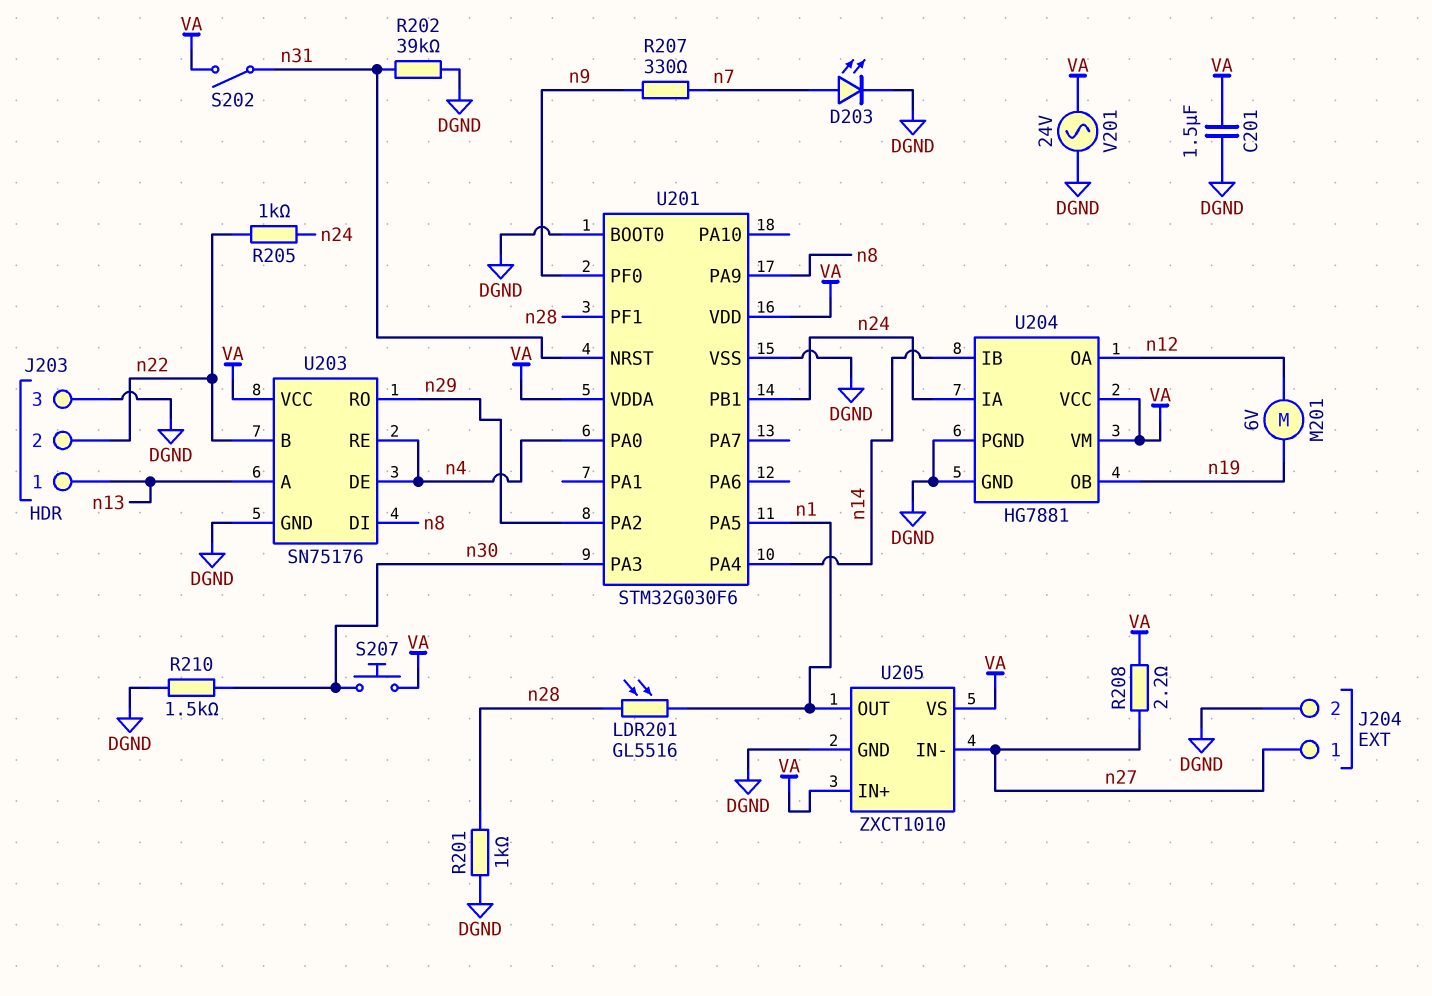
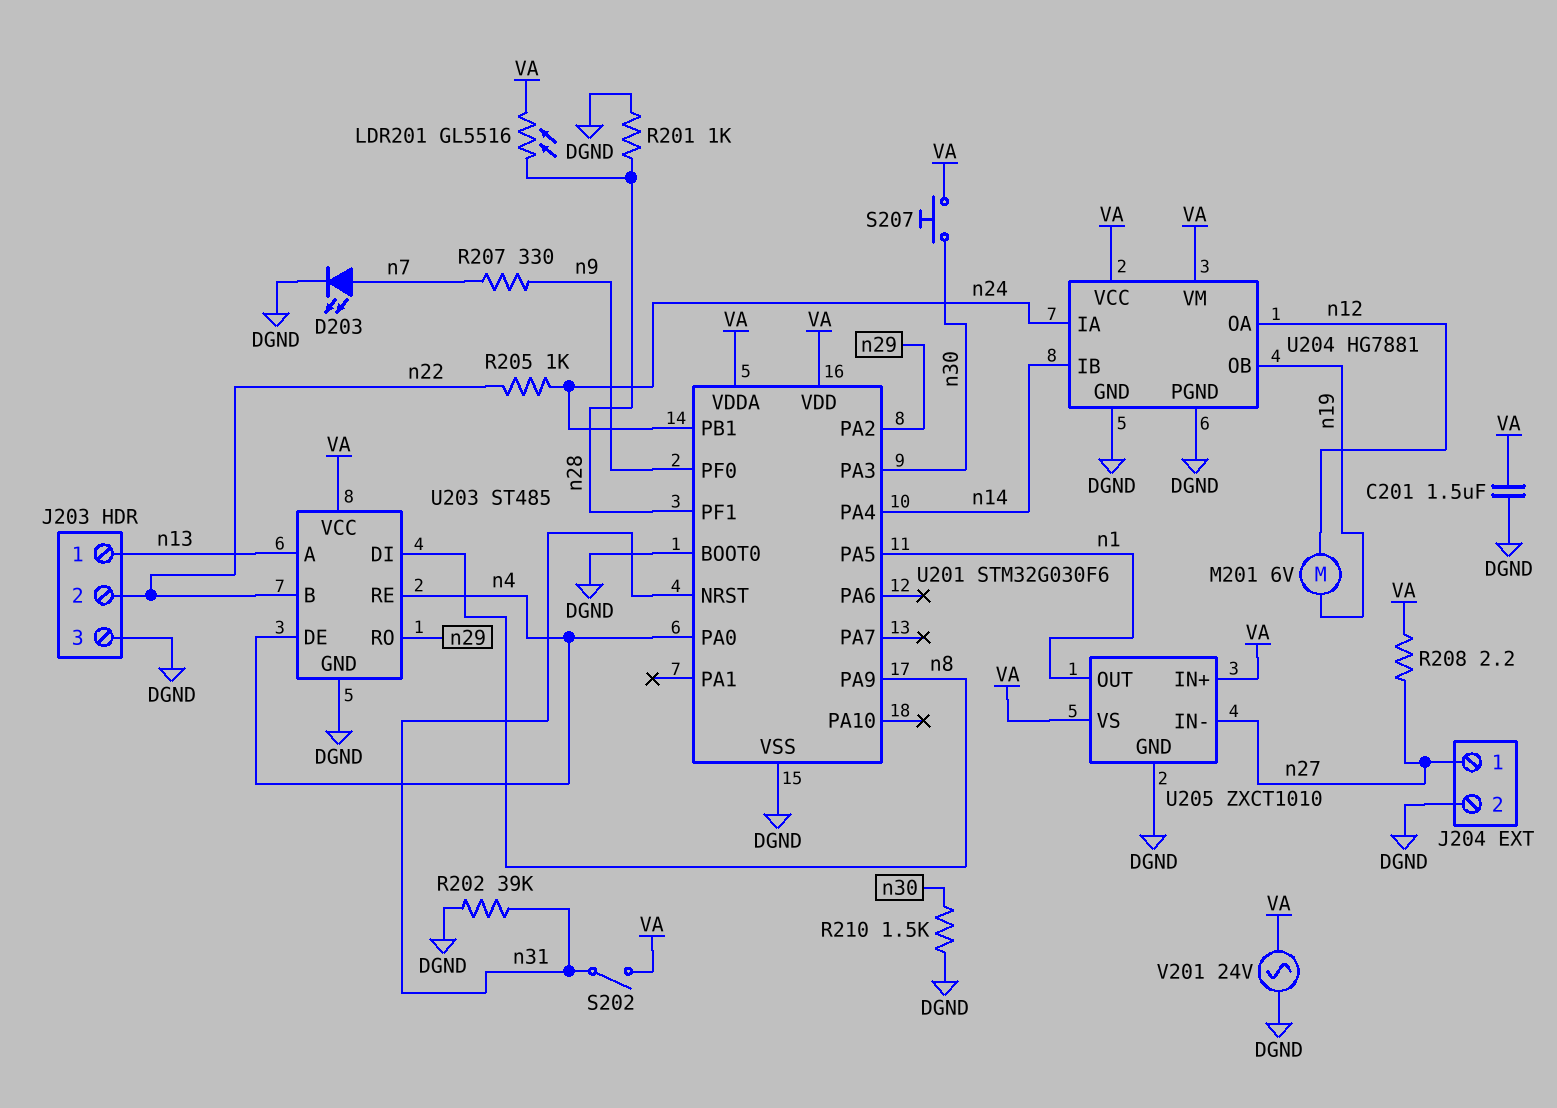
LDR201: GL5516 (n1, n28) -> GL5516 (VA, n28)
U203: SN75176 -> ST485

